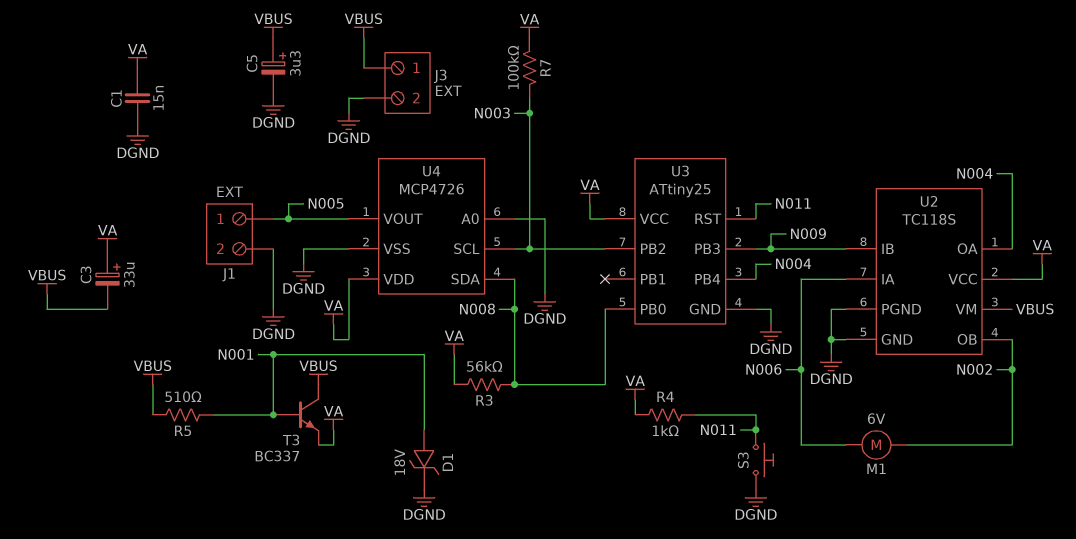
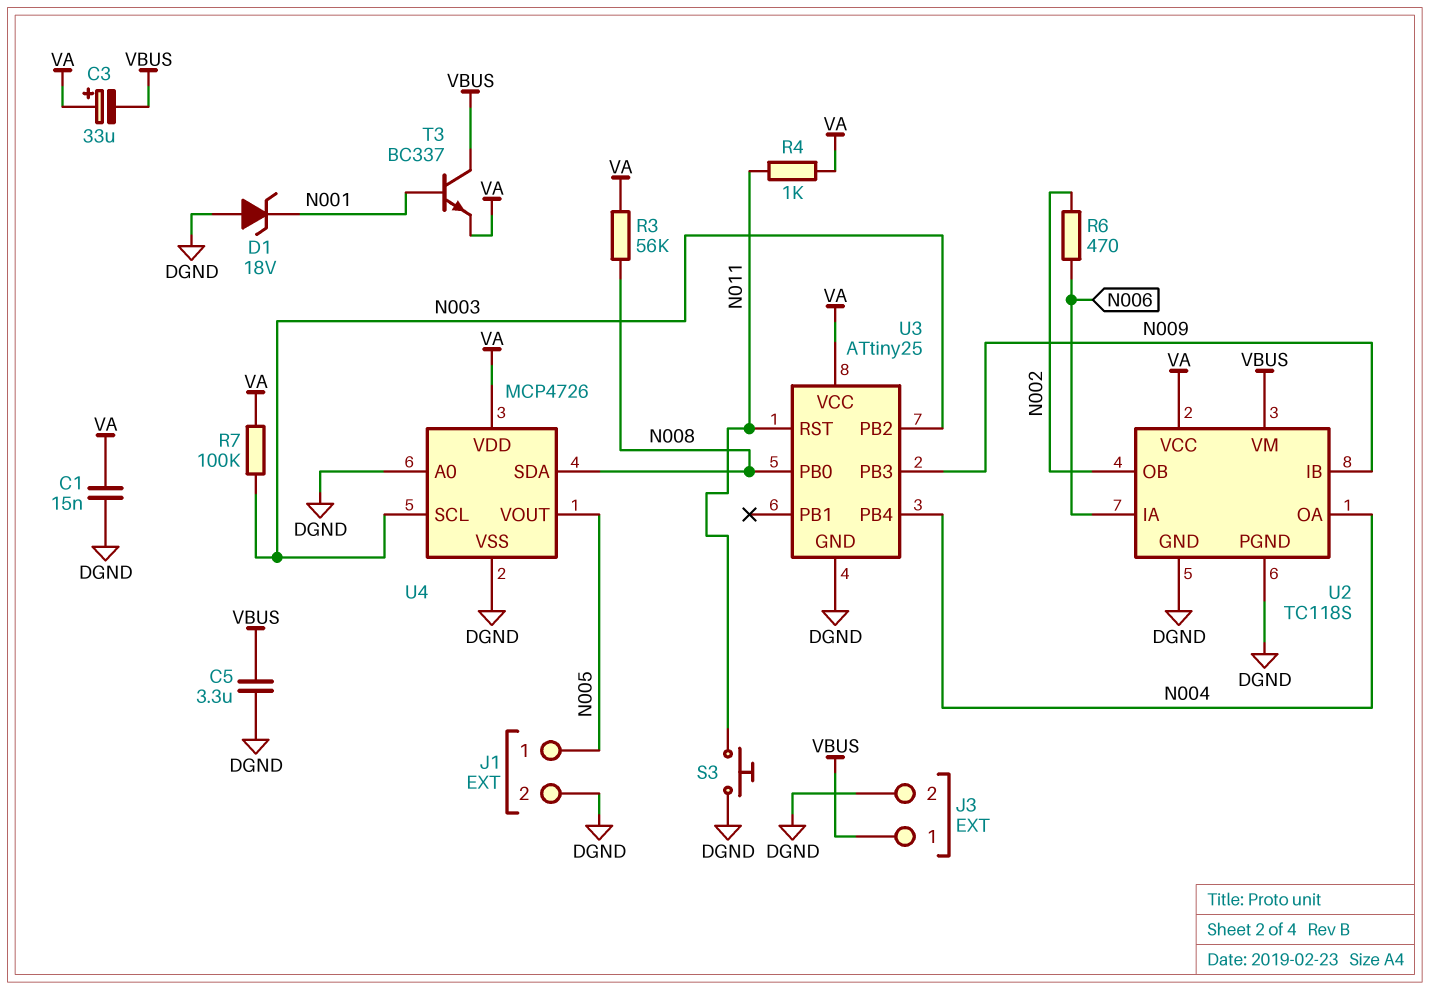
C5: 3.3uF (plus VBUS, minus DGND) -> 3.3uF (DGND, VBUS)
D1: zener 18V (A N001, K DGND) -> zener 18V (A DGND, K N001)
M1: motor 6V (N002, N006) -> none
R5: 510 (N001, VBUS) -> none
R6: none -> 470 (N002, N006)

